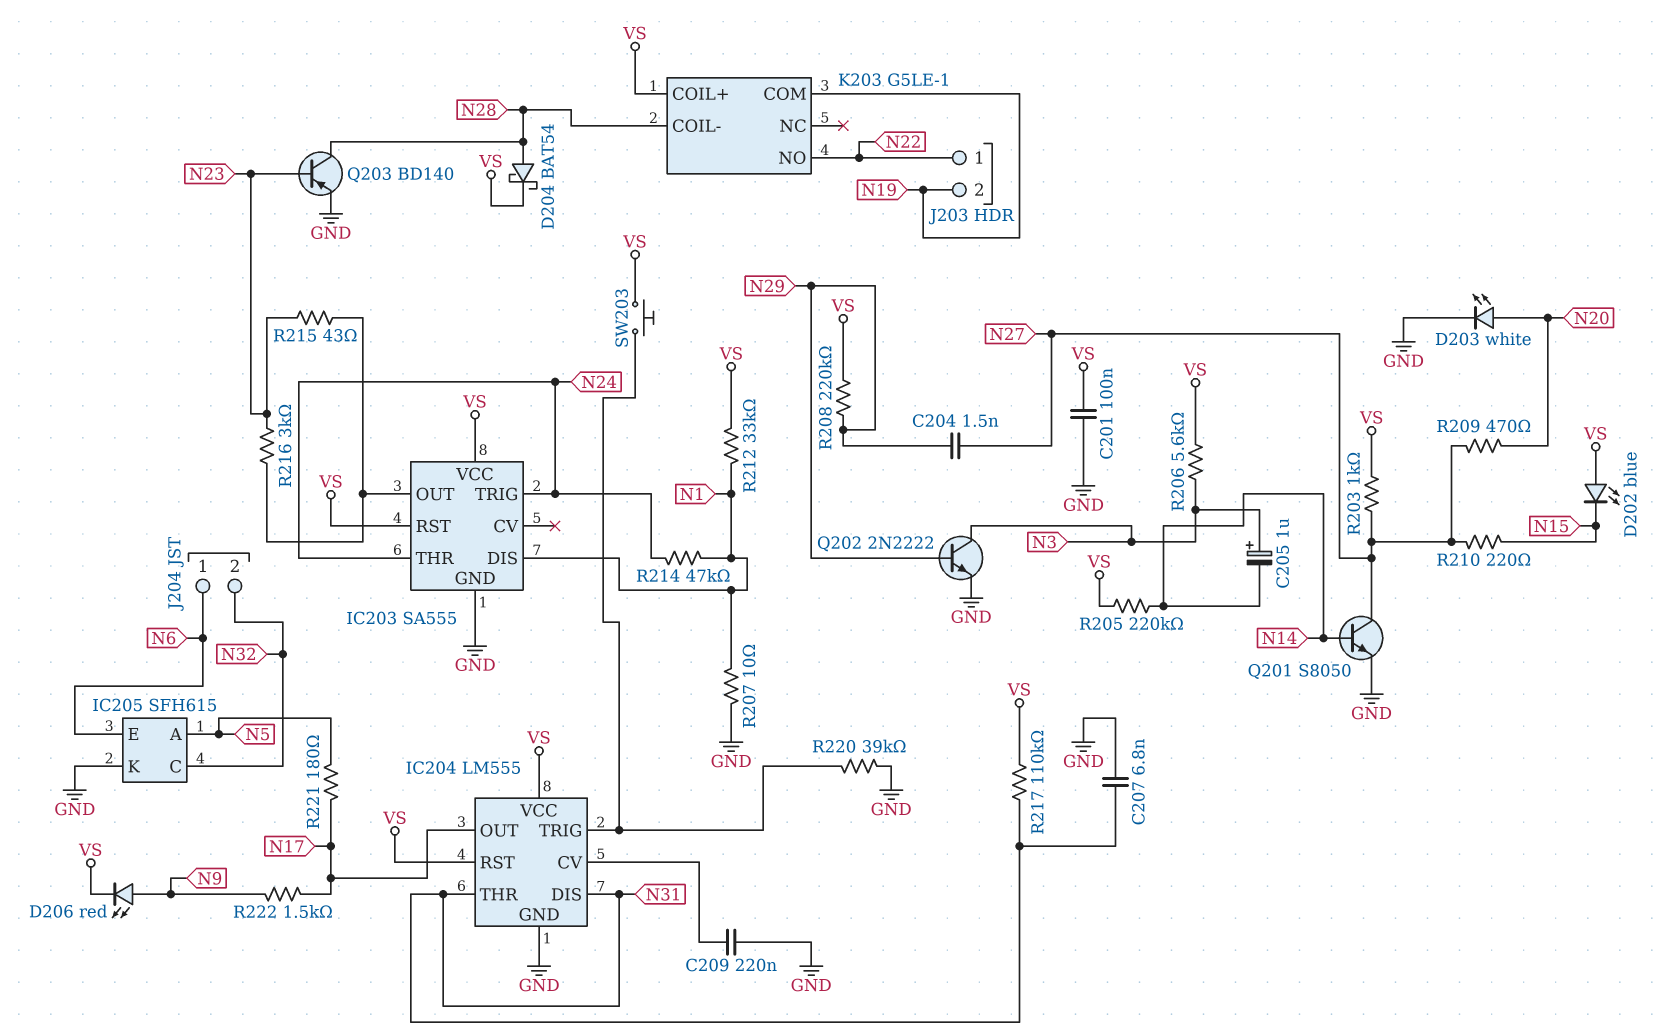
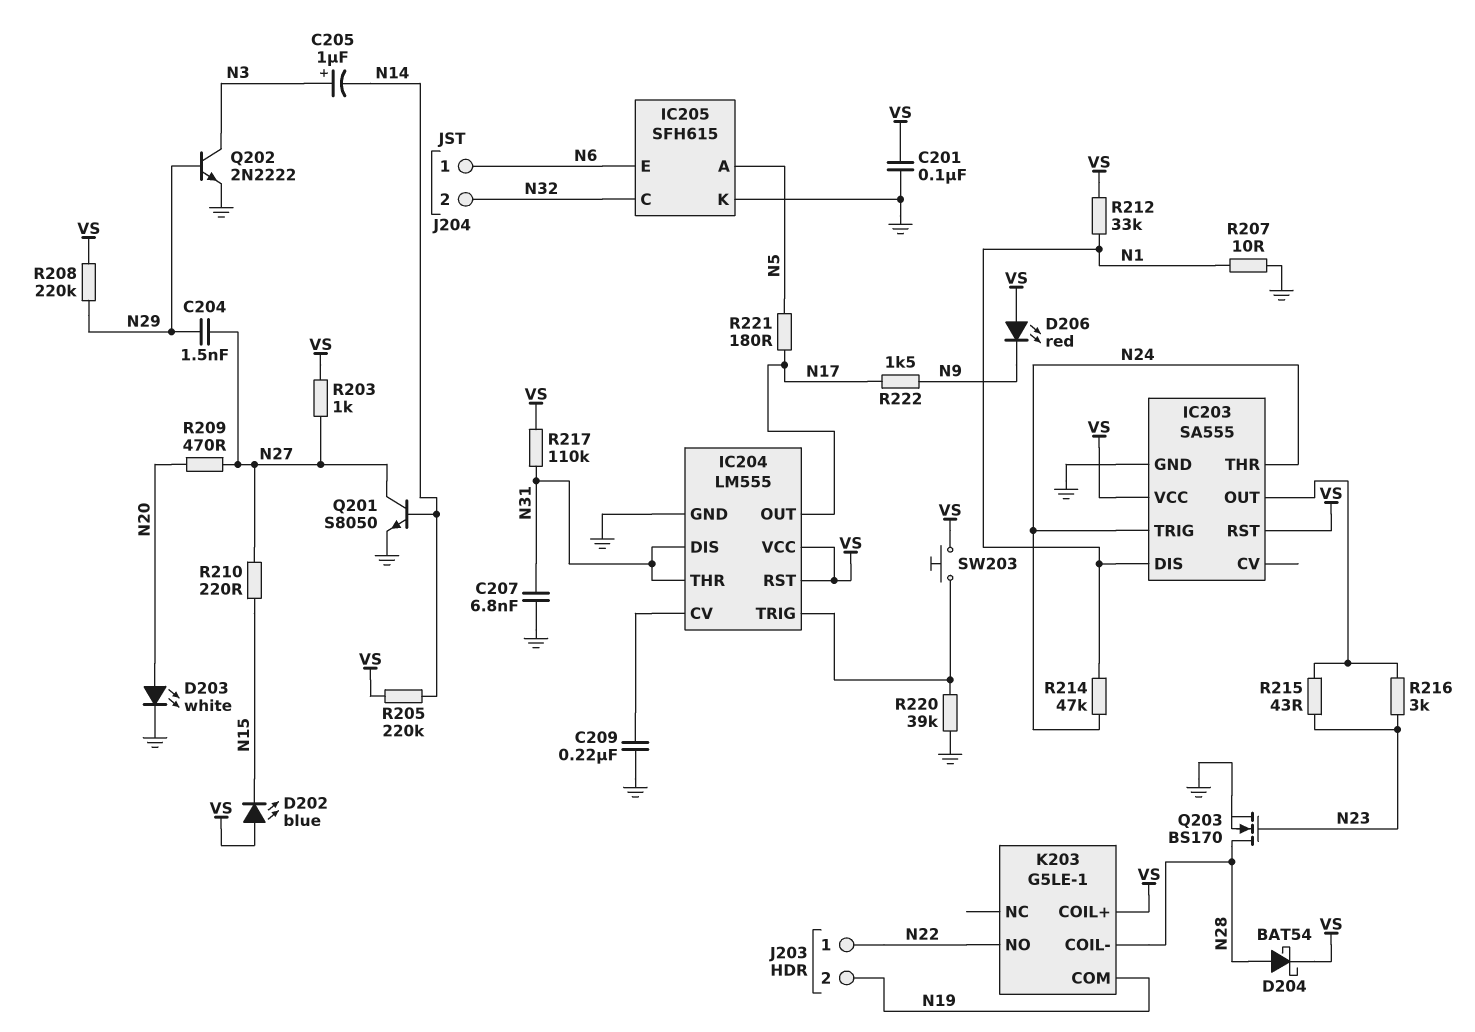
D206: LED red (A N9, K VS) -> LED red (A VS, K N9)
Q203: PNP BD140 (B N23, C N28, E GND) -> NMOS BS170 (G N23, D N28, S GND)
R206: 5.6k (N3, VS) -> none

